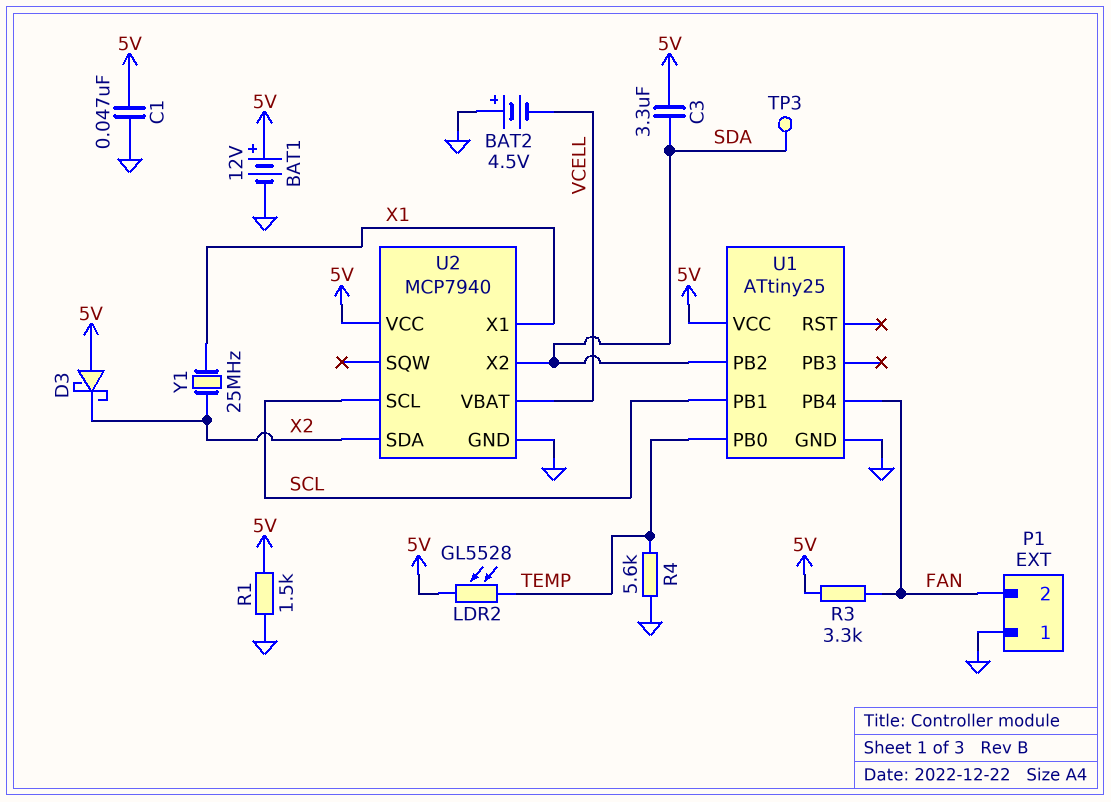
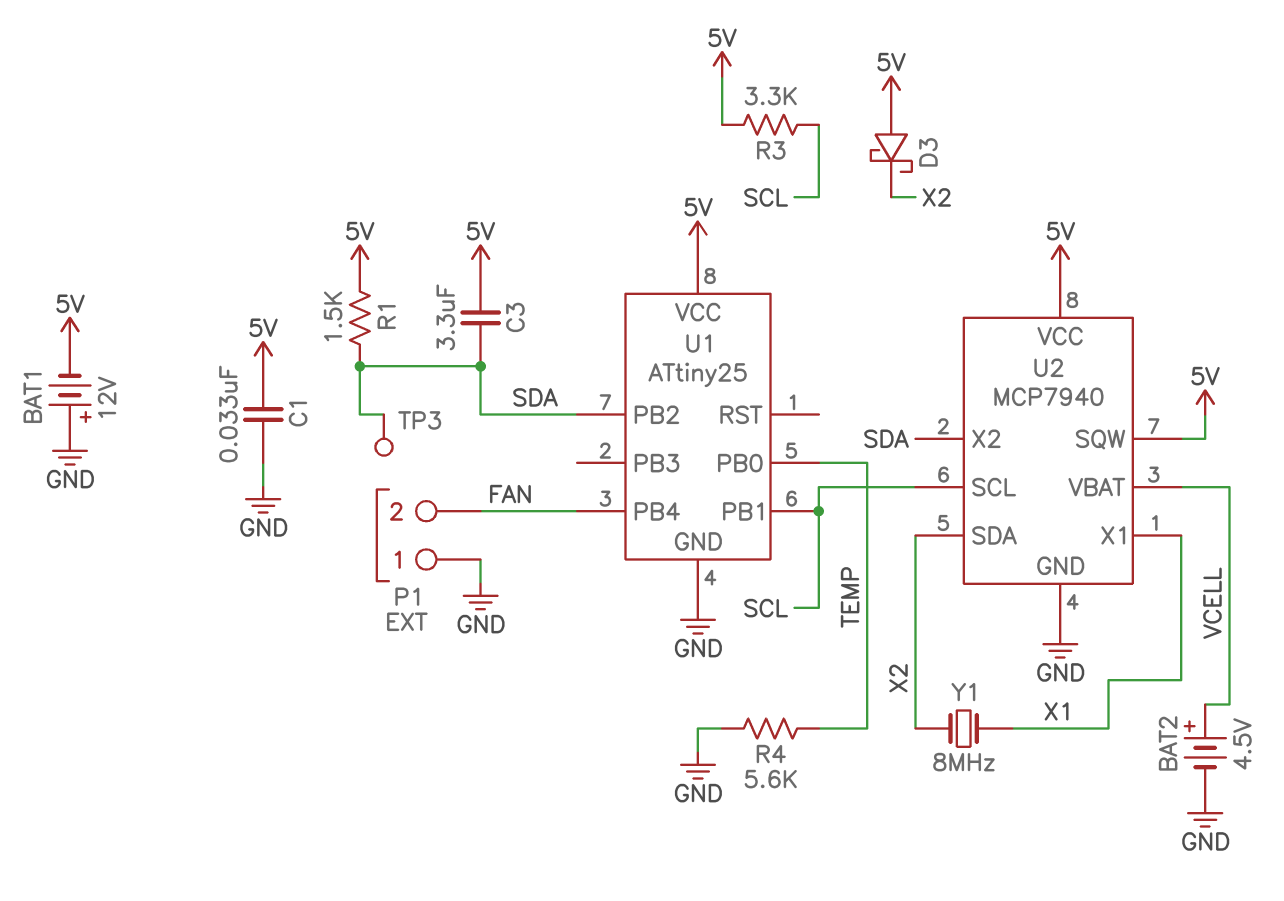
BAT1: 12V (plus 5V, minus GND) -> 12V (plus GND, minus 5V)
BAT2: 4.5V (plus GND, minus VCELL) -> 4.5V (plus VCELL, minus GND)
C1: 47nF (5V, GND) -> 33nF (5V, GND)
LDR2: GL5528 (5V, TEMP) -> none
R1: 1.5k (5V, GND) -> 1.5k (5V, SDA)
R3: 3.3k (5V, FAN) -> 3.3k (5V, SCL)
U2 pin SQW: none -> 5V
Y1: 25MHz (X1, X2) -> 8MHz (X1, X2)

